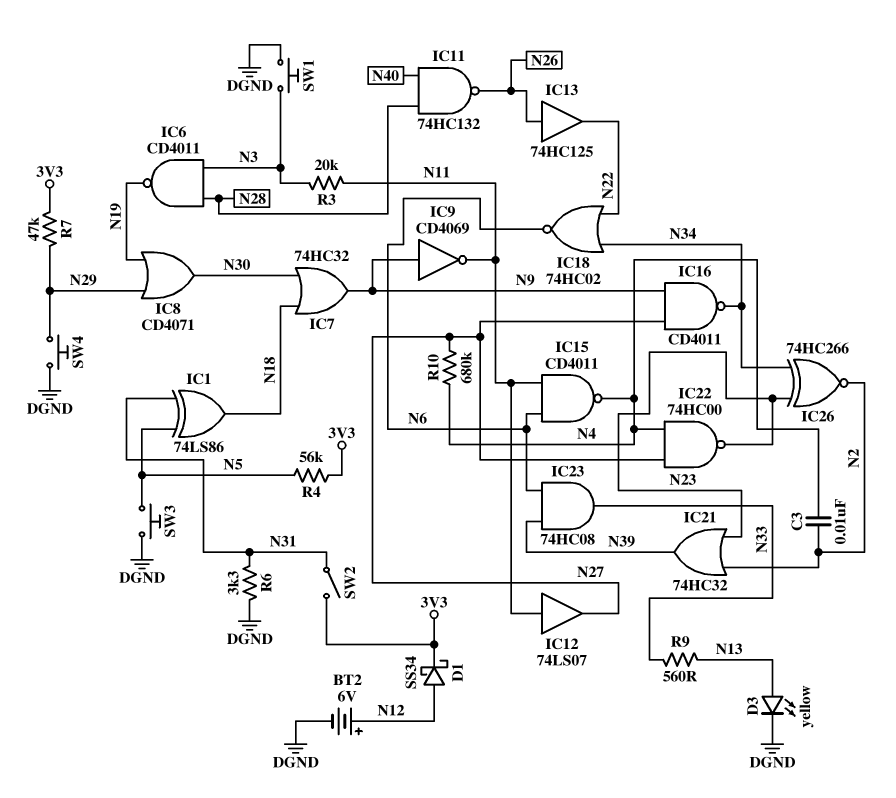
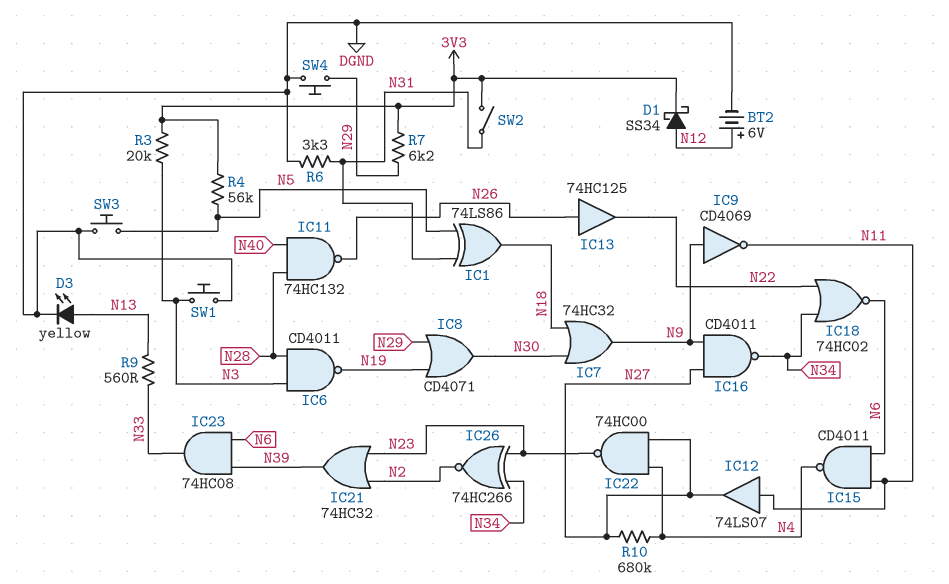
C3: 10nF (N2, N4) -> none
R3: 20k (N3, N11) -> 20k (3V3, N3)
R7: 47k (3V3, N29) -> 6.2k (3V3, N29)

